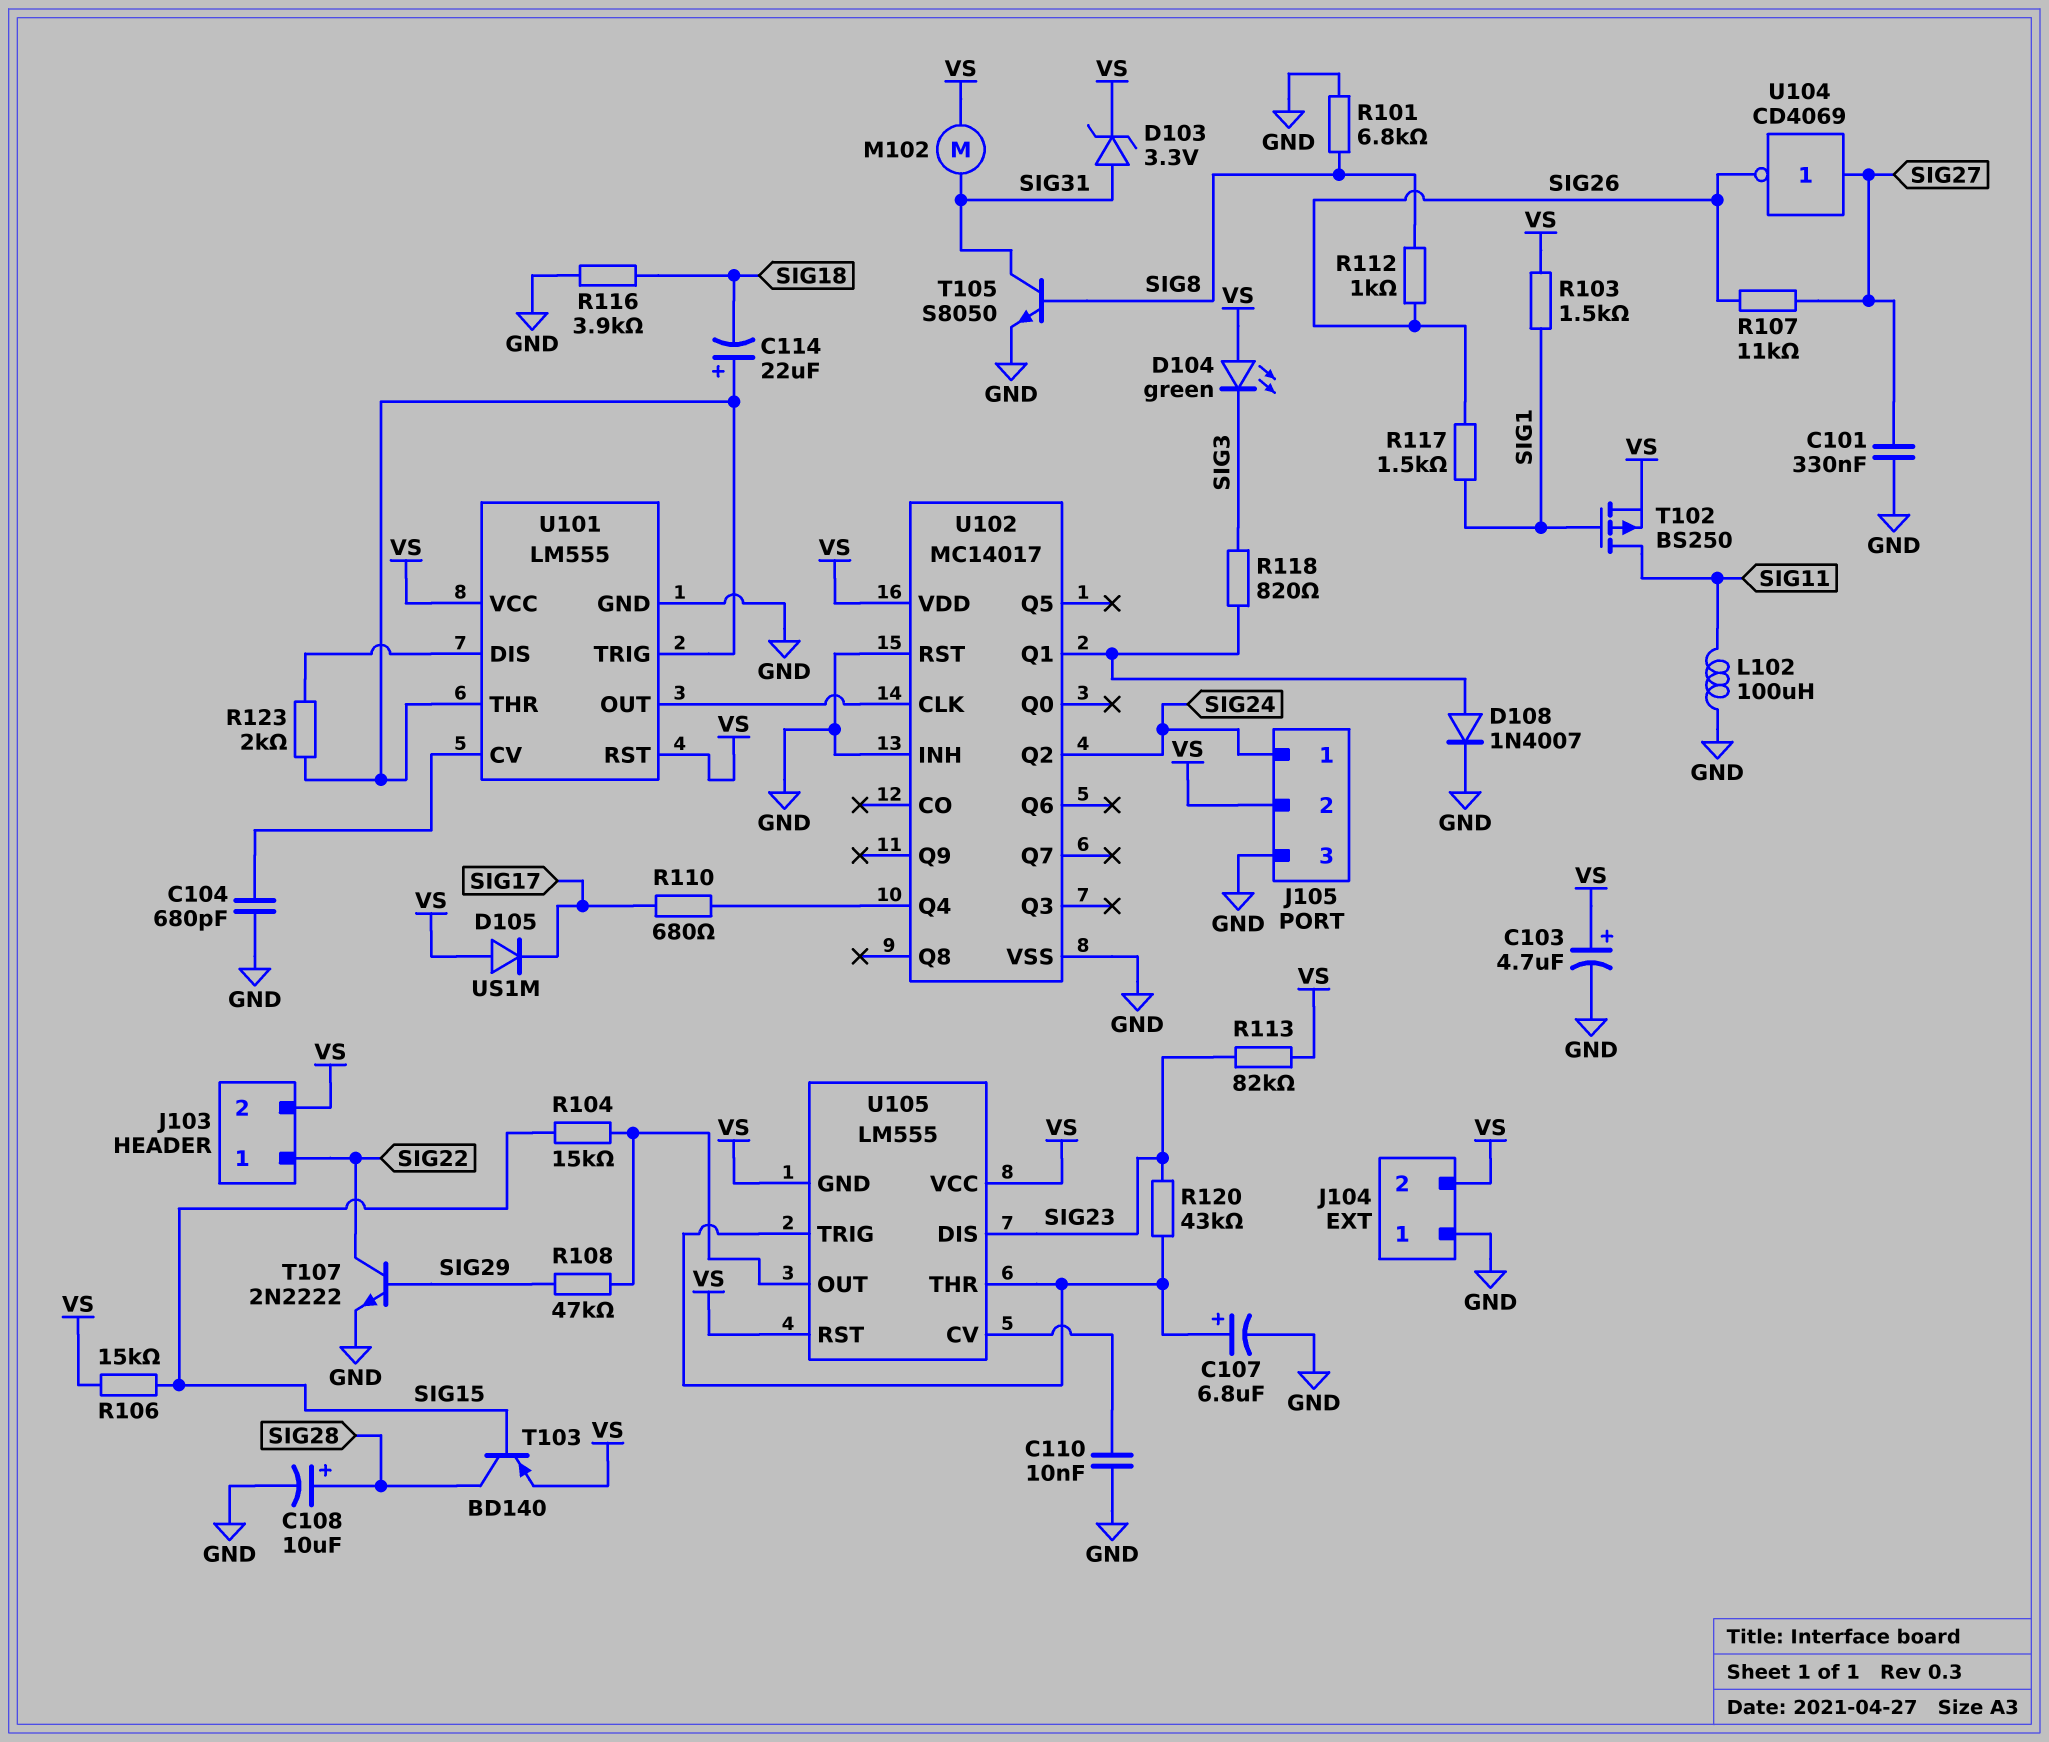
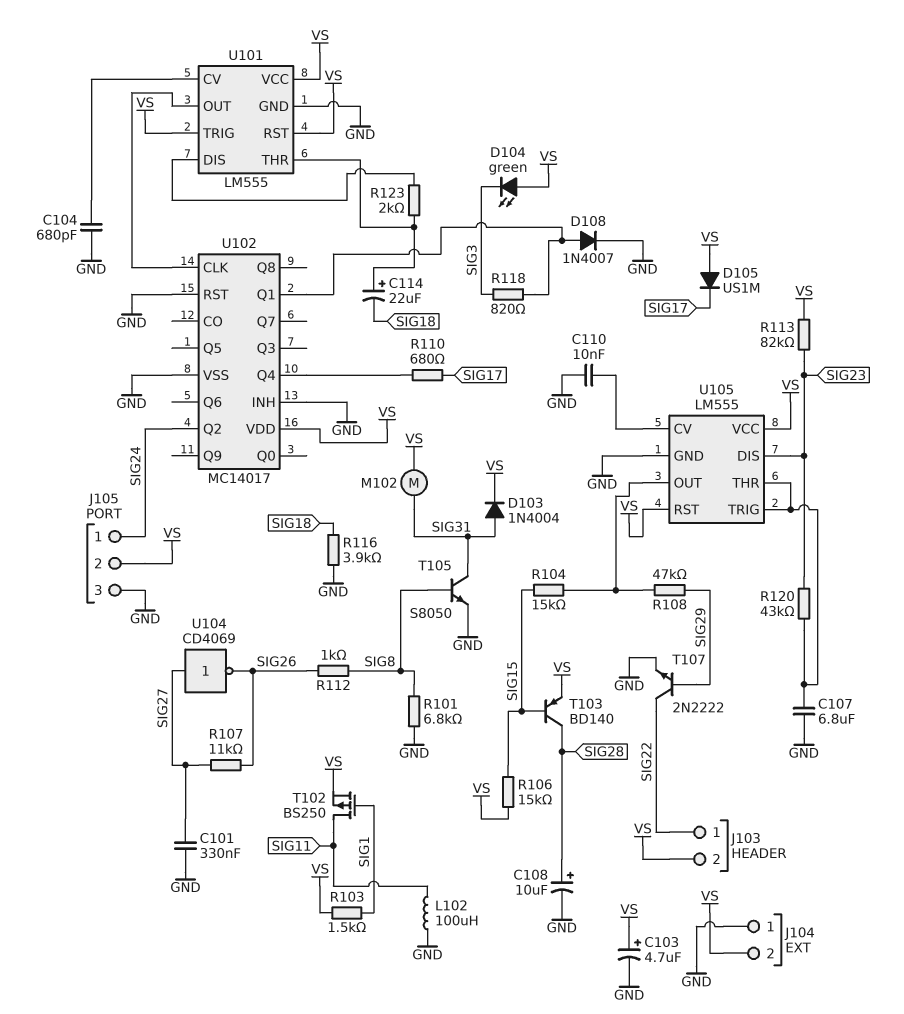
C107: 6.8uF (plus U105/THR, minus GND) -> 6.8uF (GND, U105/THR)
D103: zener 3.3V (A SIG31, K VS) -> diode 1N4004 (A SIG31, K VS)
R117: 1.5k (SIG1, SIG26) -> none
U101 pin TRIG: U101/THR -> VS
U105 pin GND: VS -> GND

